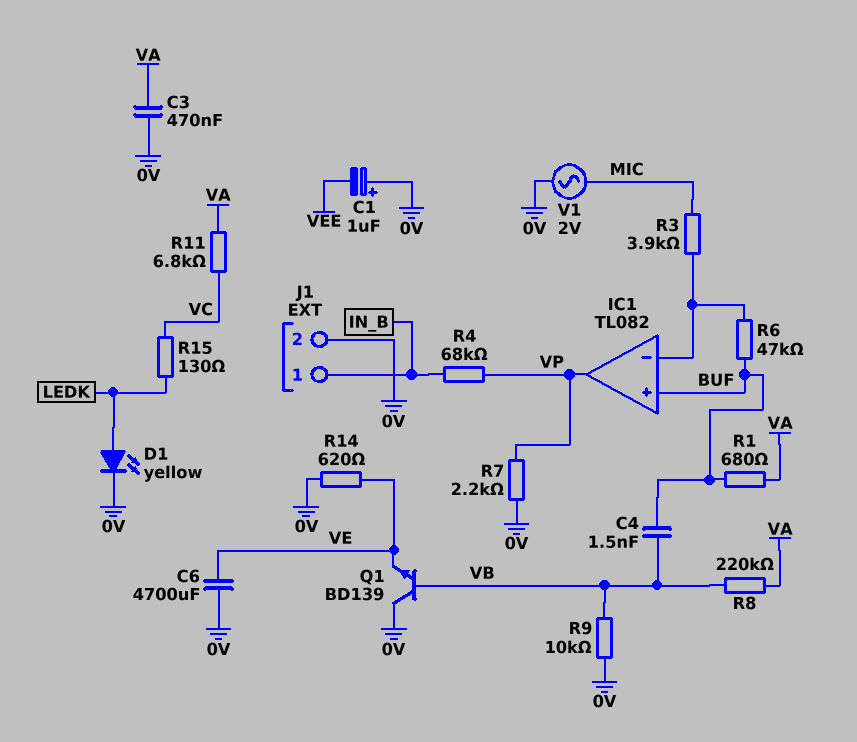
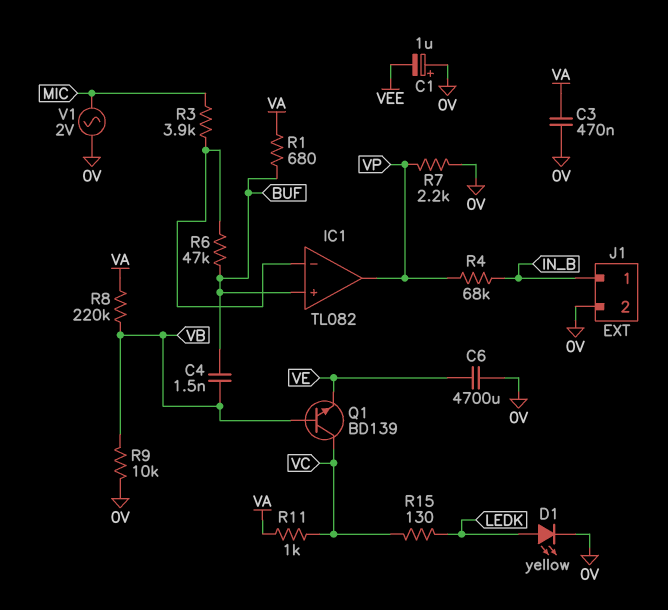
Q1: NPN BD139 (B VB, C 0V, E VE) -> NPN BD139 (B VB, C VC, E VE)
R11: 6.8k (VA, VC) -> 1k (VA, VC)
R14: 620 (0V, VE) -> none

